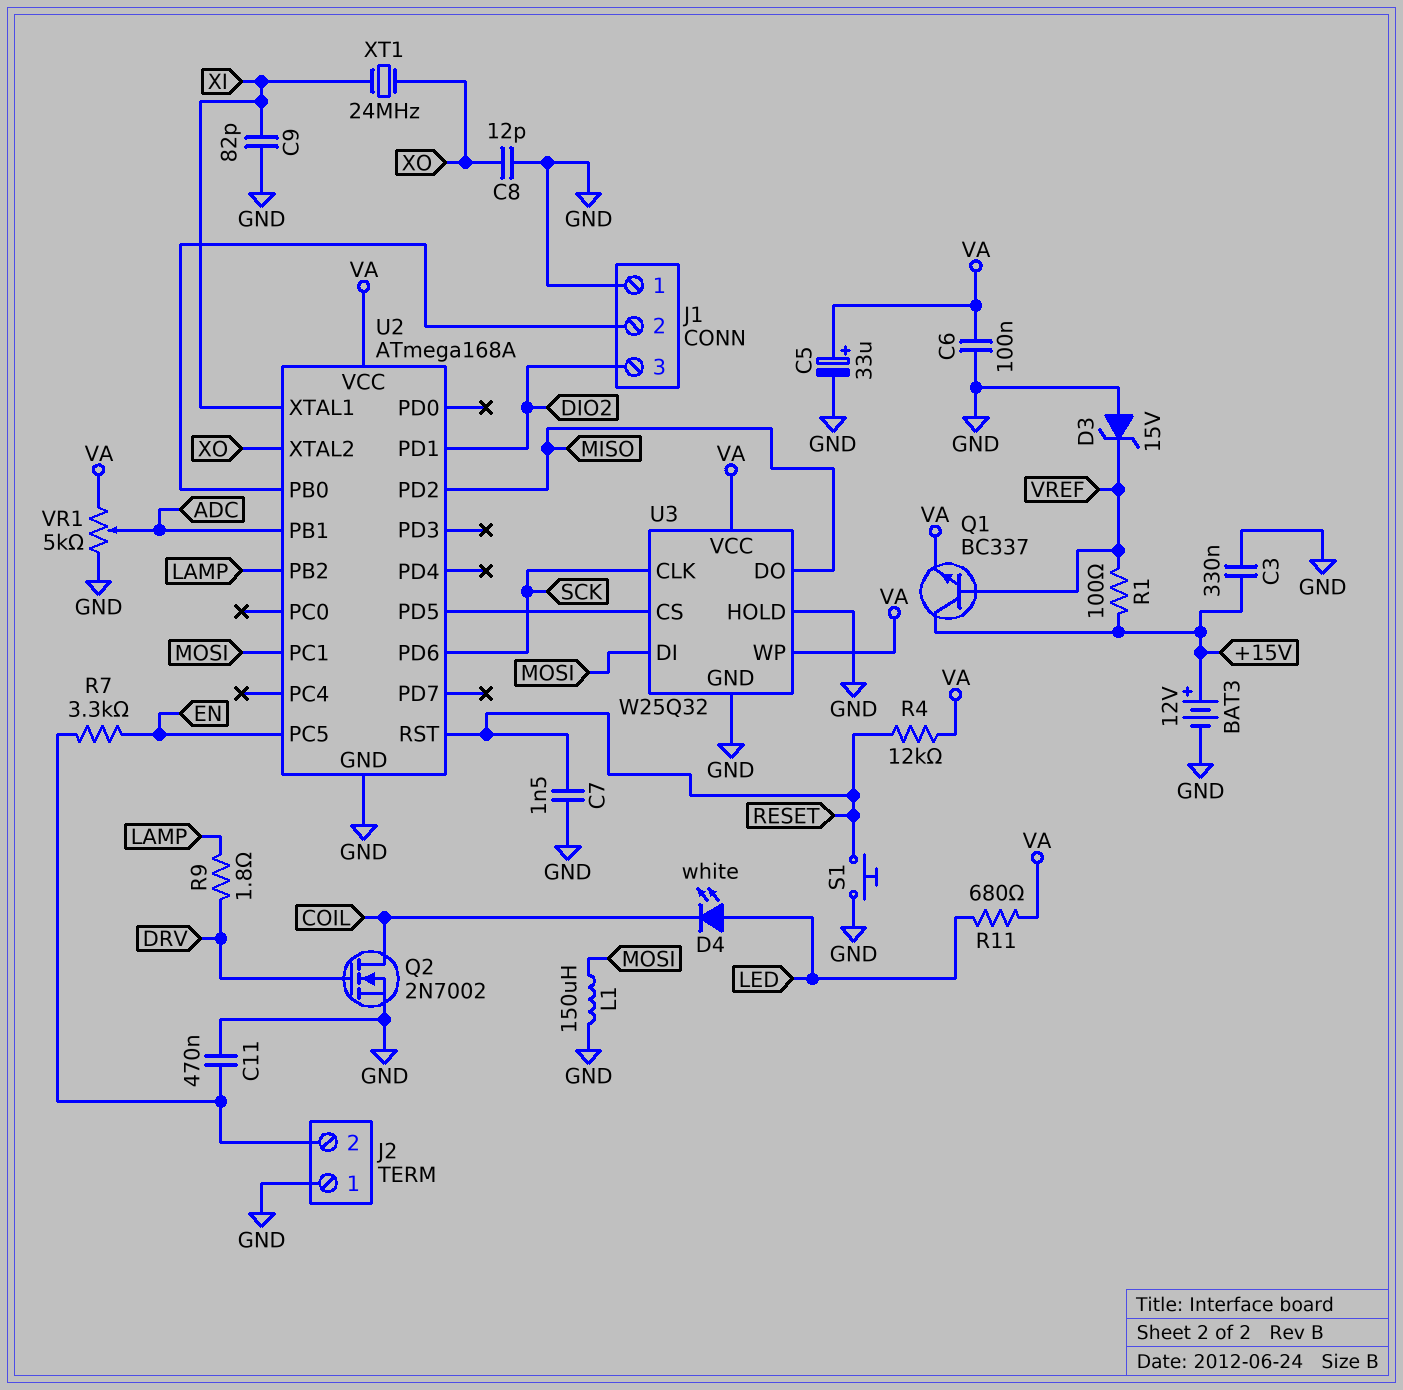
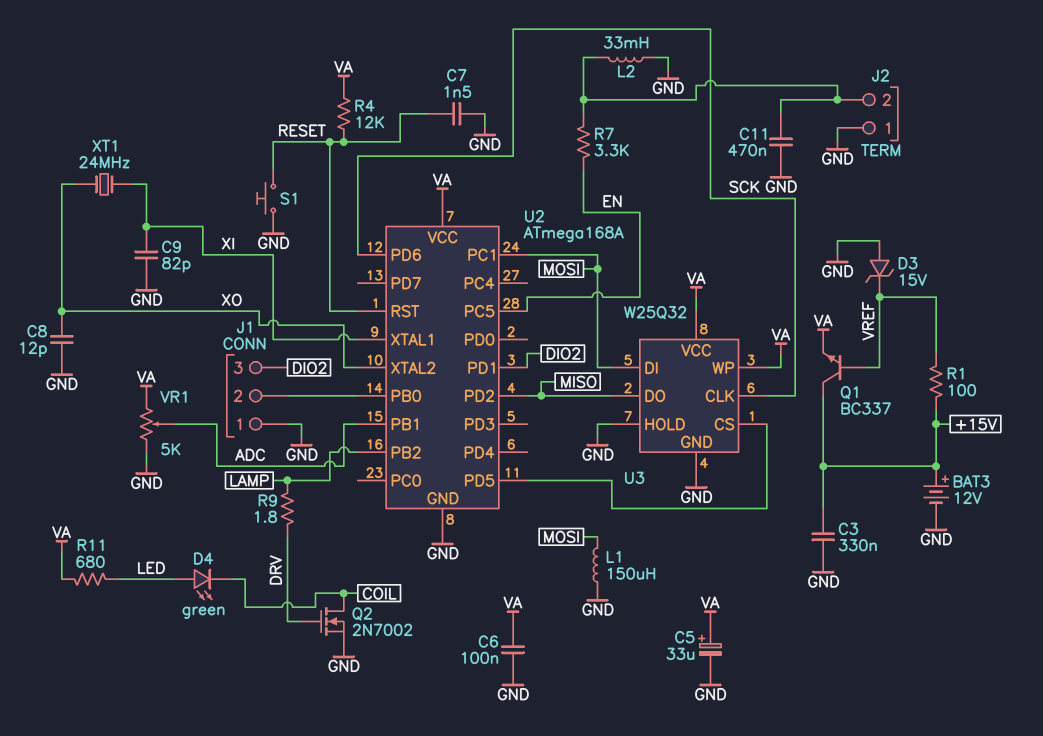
D4: LED white (A LED, K COIL) -> LED green (A LED, K COIL)
L2: none -> 33mH (GND, J2/2)

